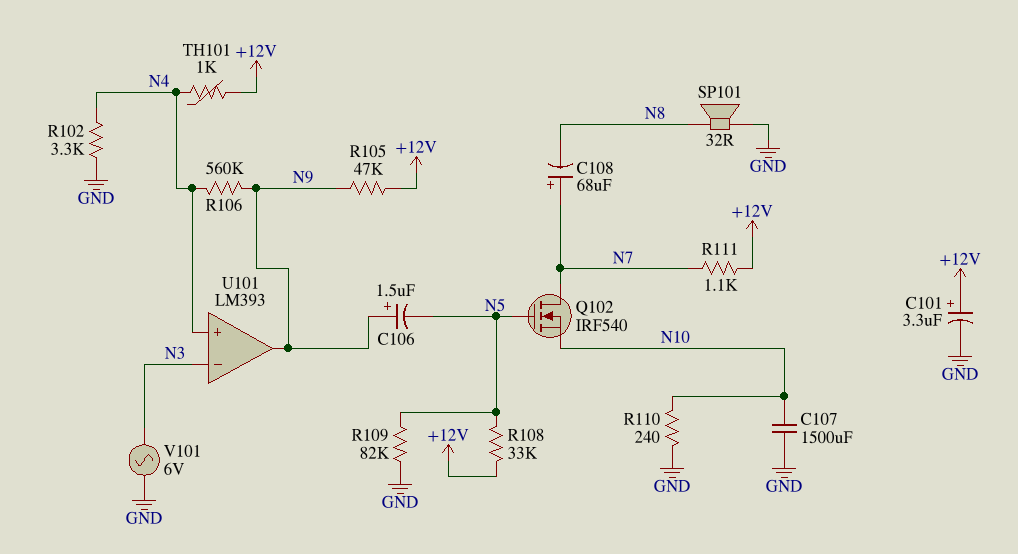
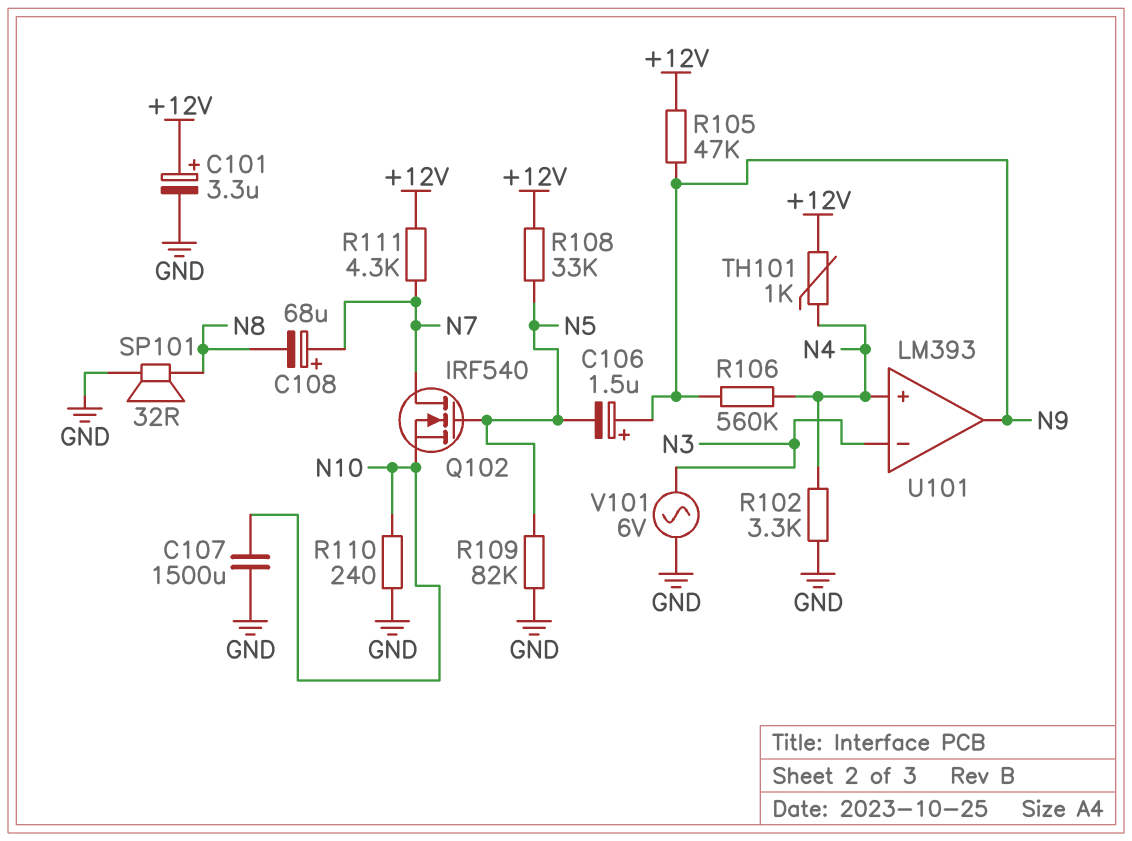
R111: 1.1k (+12V, N7) -> 4.3k (+12V, N7)

